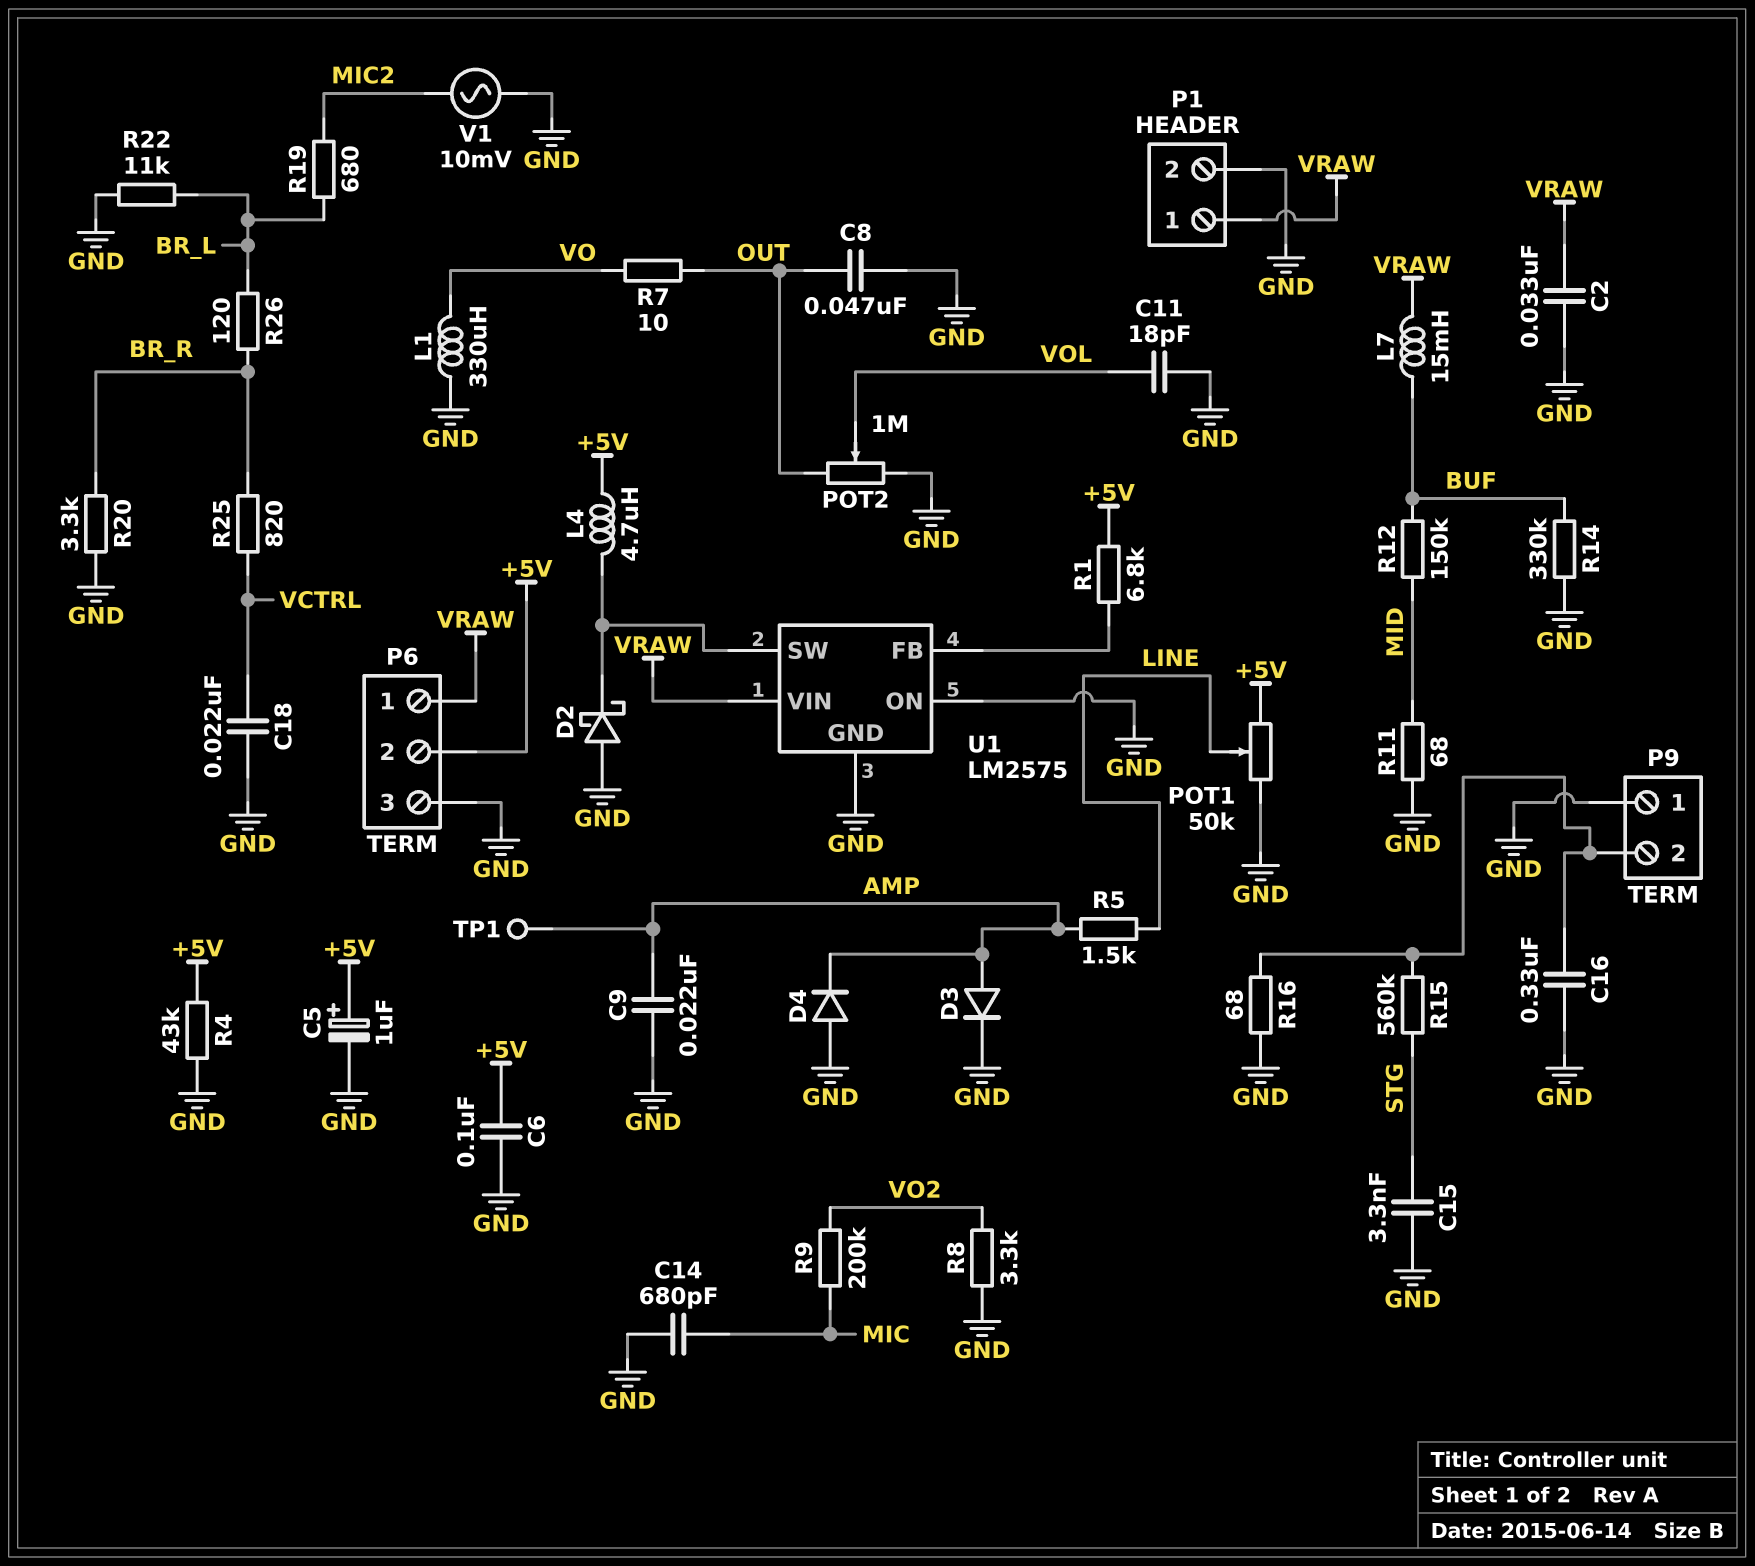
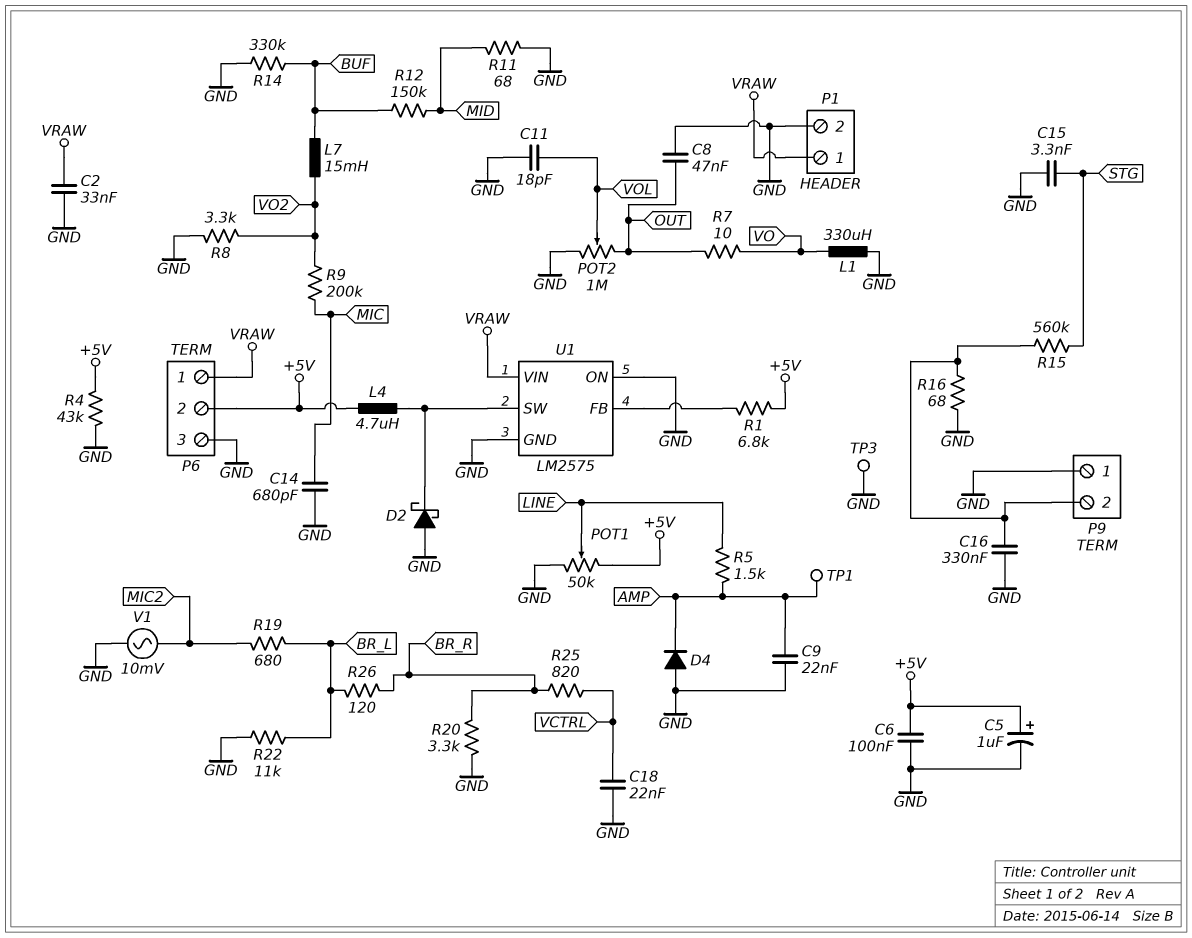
D3: diode (A AMP, K GND) -> none
L7: 15mH (BUF, VRAW) -> 15mH (BUF, VO2)
TP3: none -> test point (GND)

